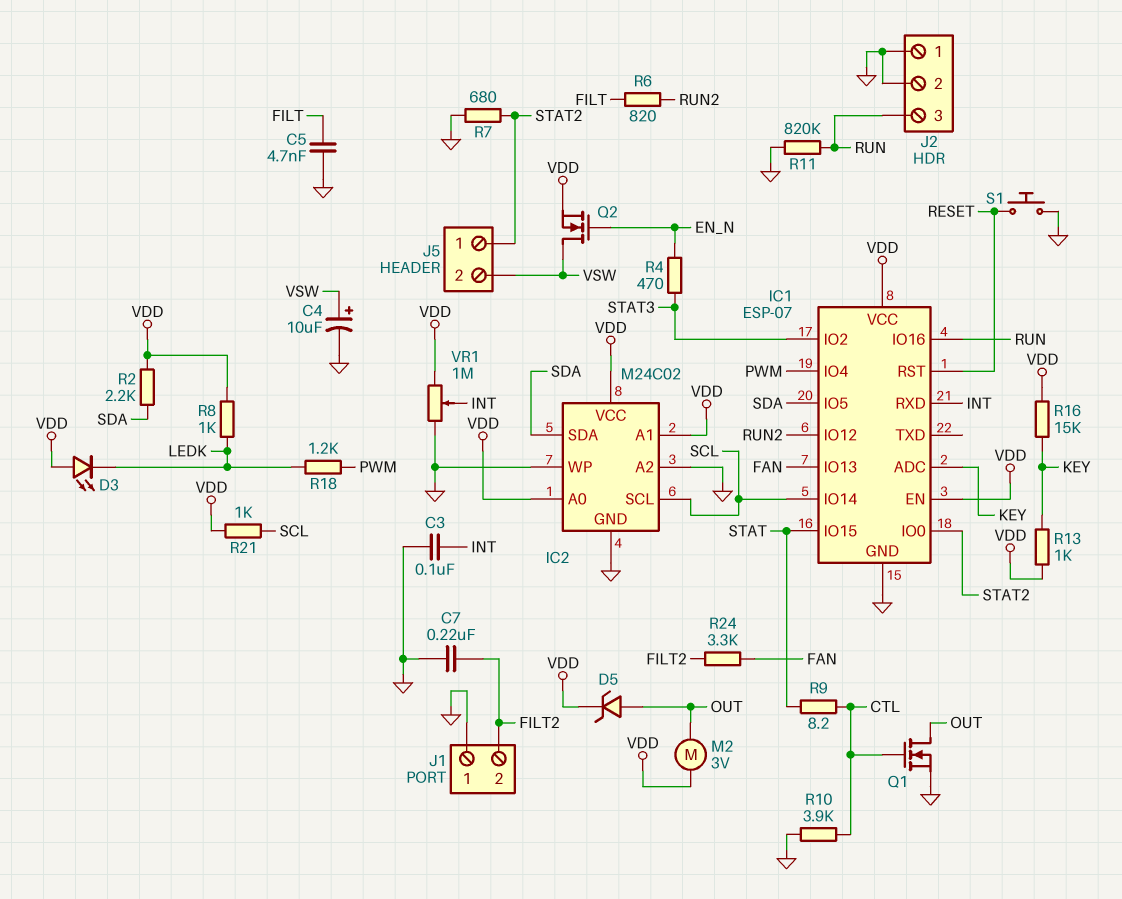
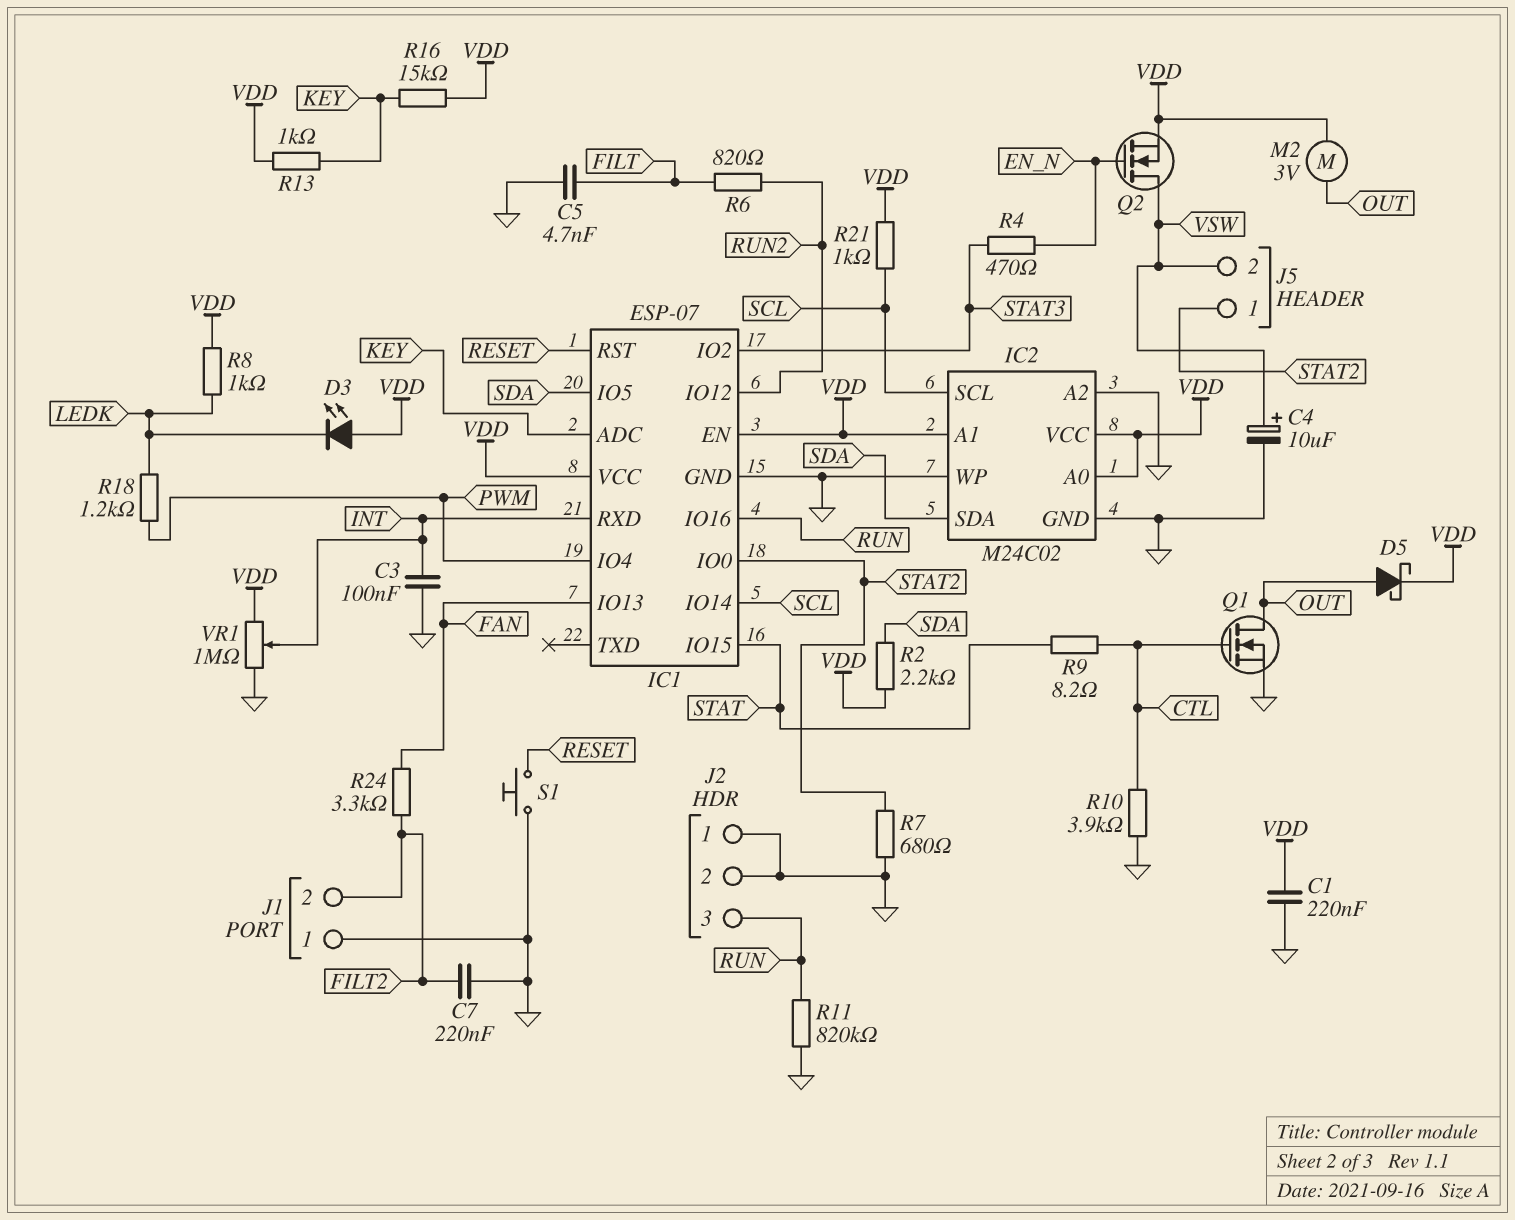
C1: none -> 220nF (GND, VDD)
D5: zener (A OUT, K VDD) -> schottky (A OUT, K VDD)

